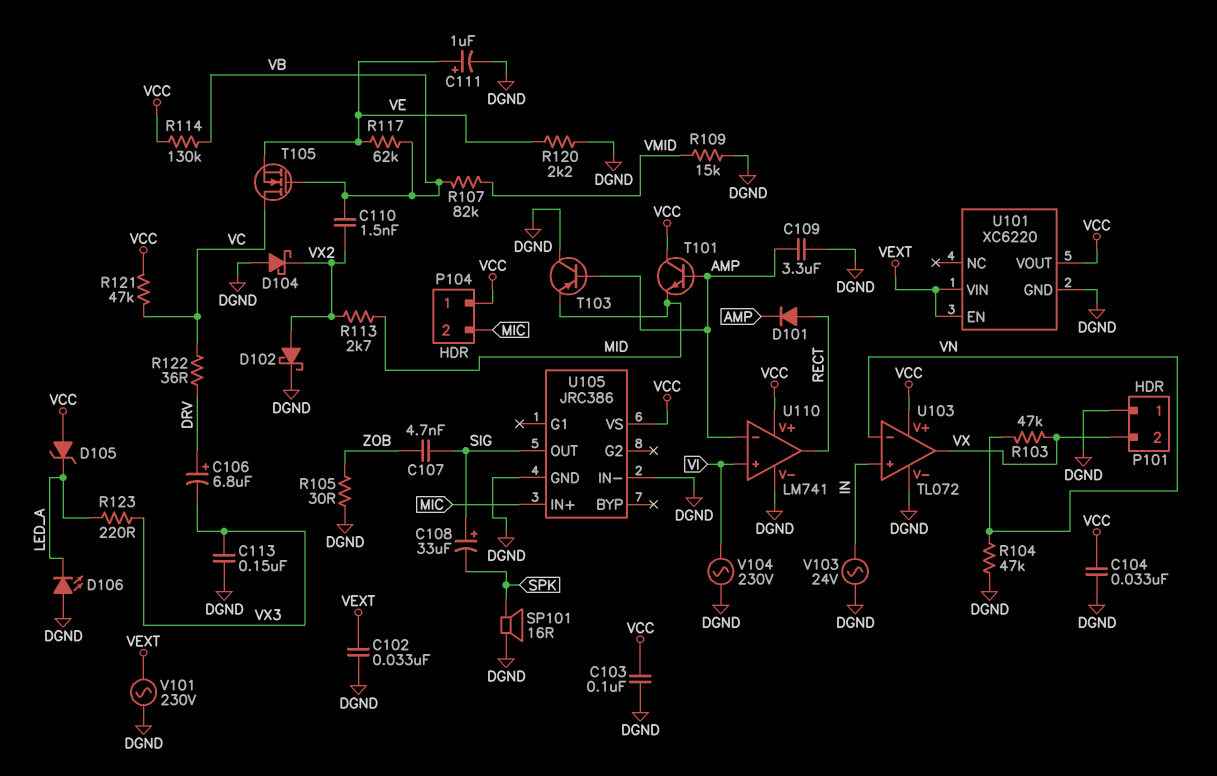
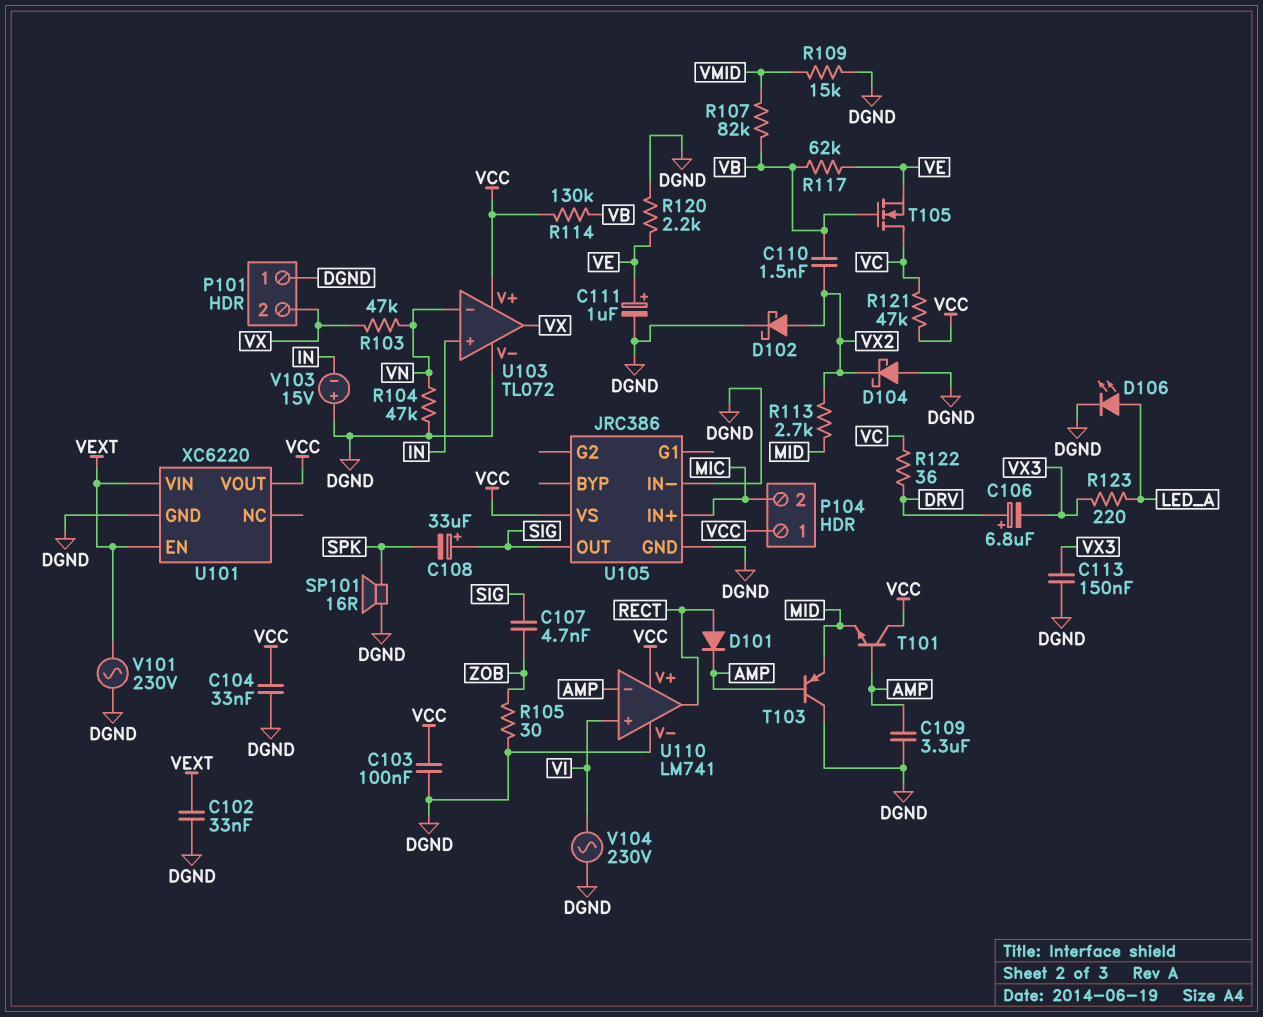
D105: zener (A VCC, K LED_A) -> none
D106: LED (A DGND, K LED_A) -> LED (A LED_A, K DGND)
V103: AC 24V (DGND, IN) -> 15V (plus DGND, minus IN)

